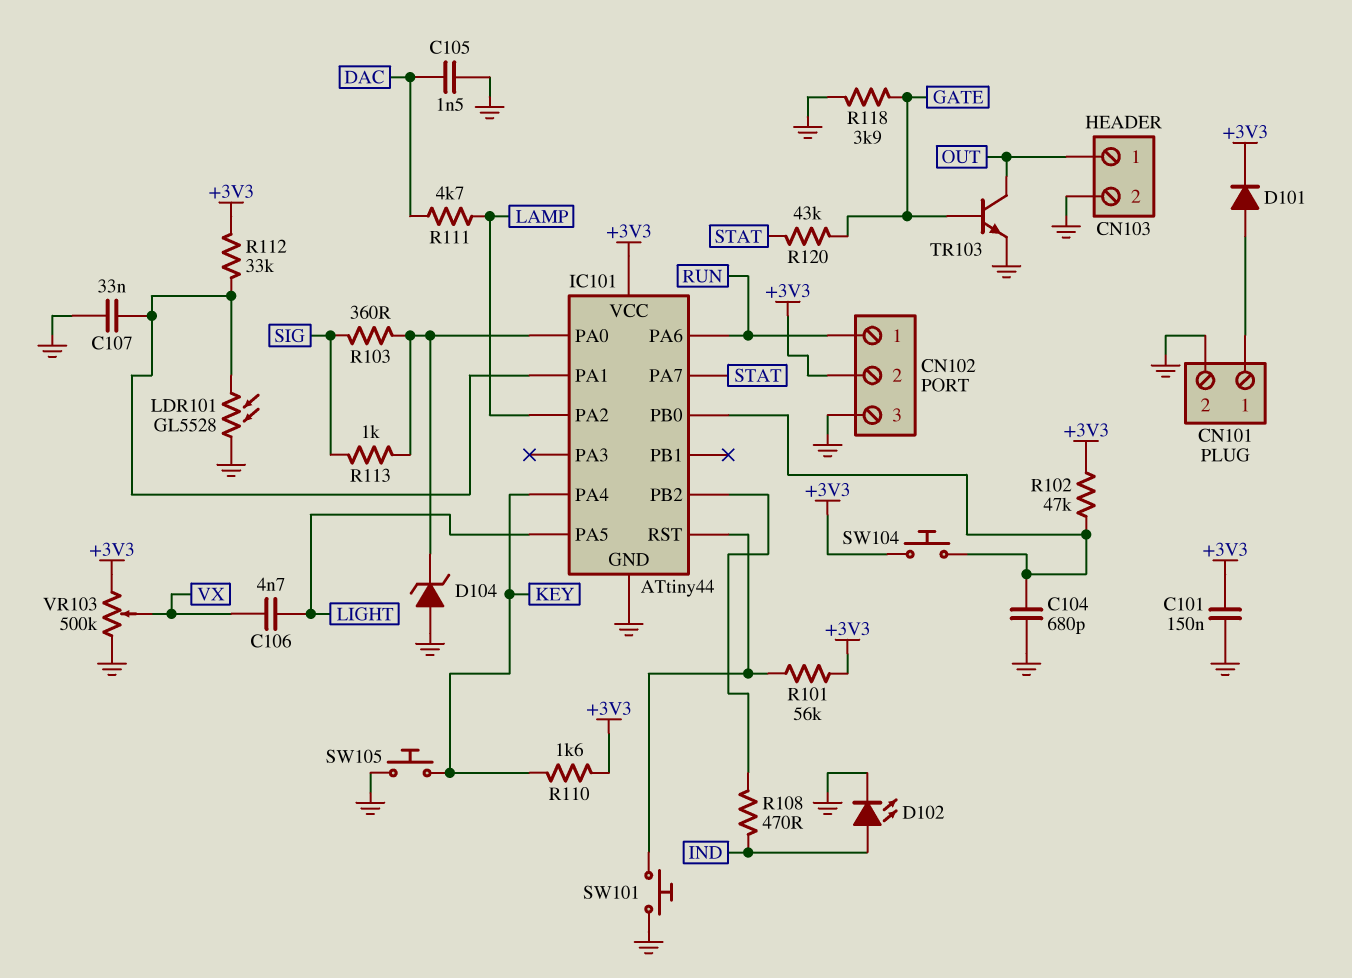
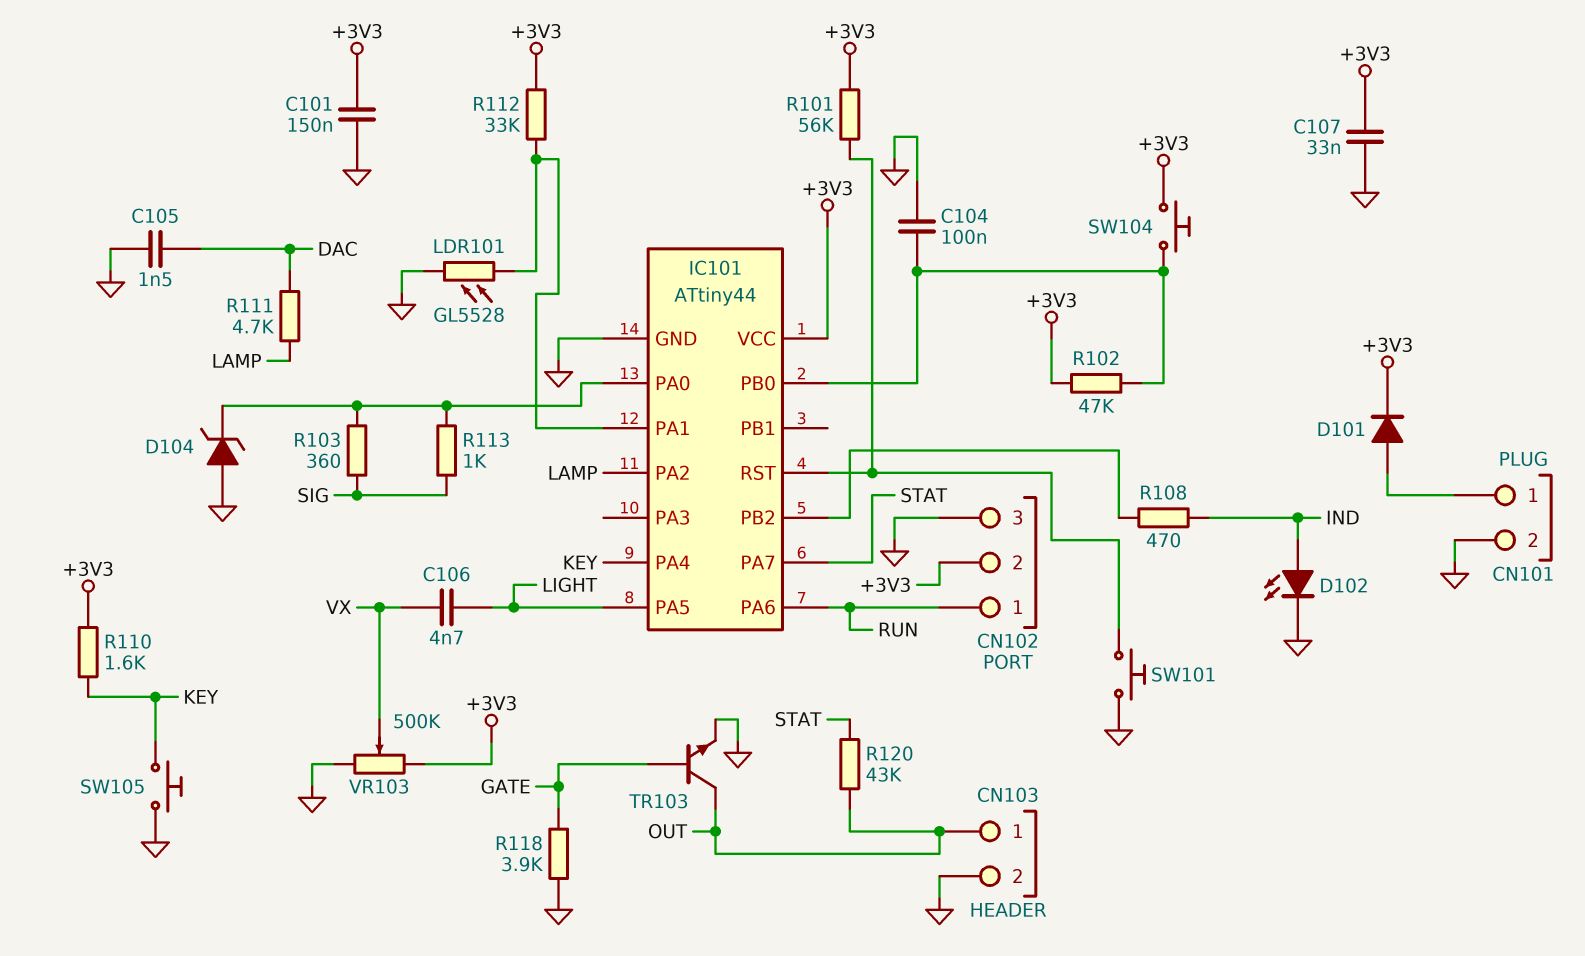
C104: 680pF (GND, IC101/PB0) -> 100nF (GND, IC101/PB0)
C107: 33nF (GND, IC101/PA1) -> 33nF (+3V3, GND)
R120: 43k (GATE, STAT) -> 43k (OUT, STAT)

